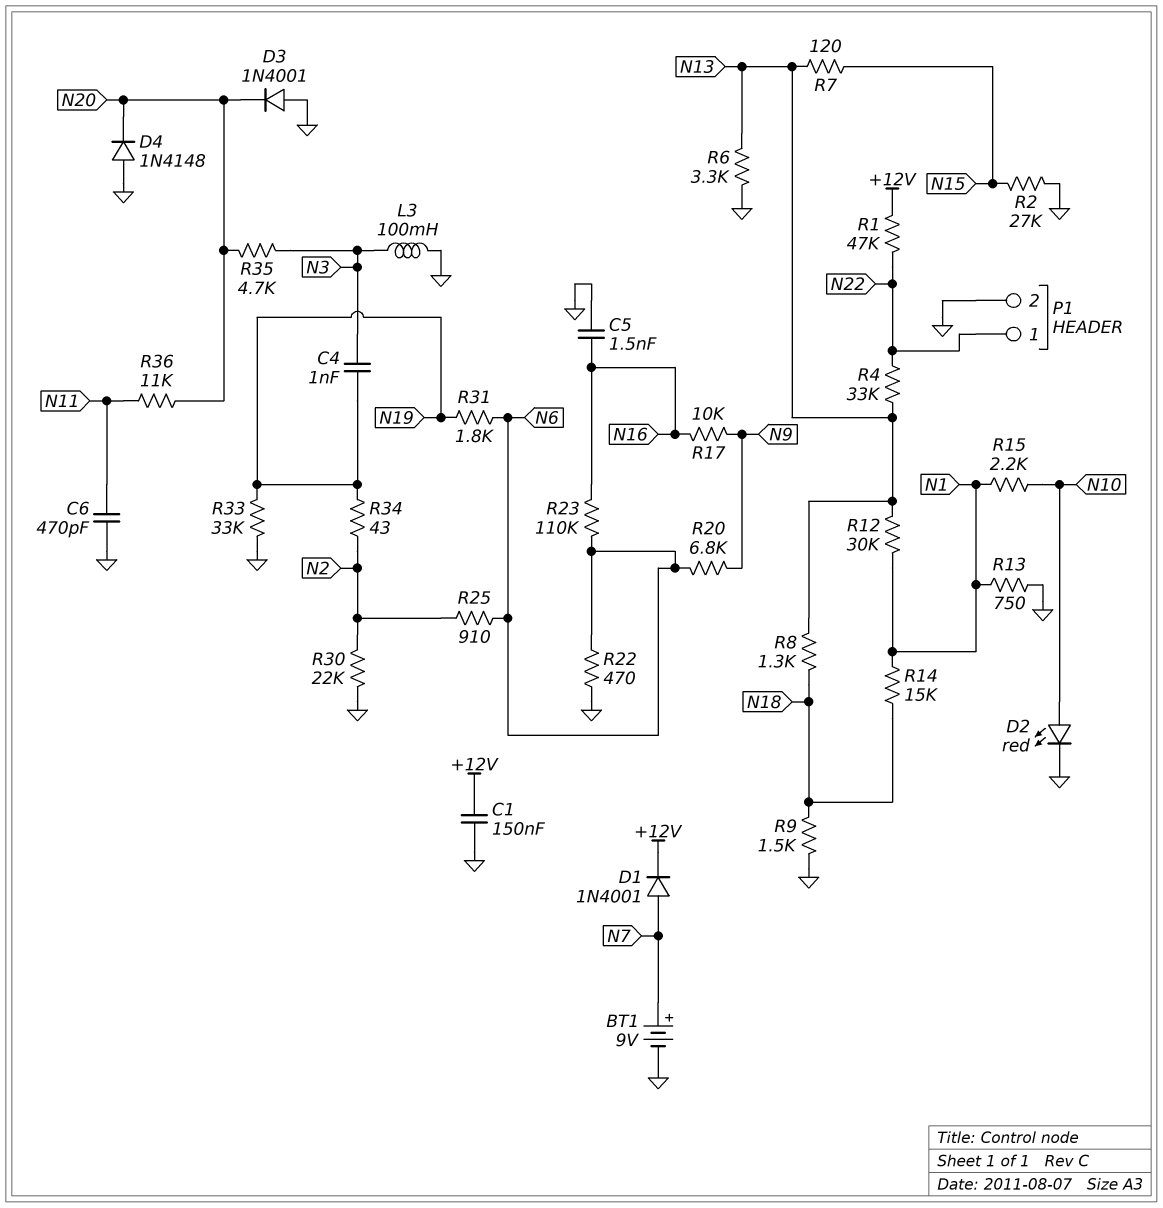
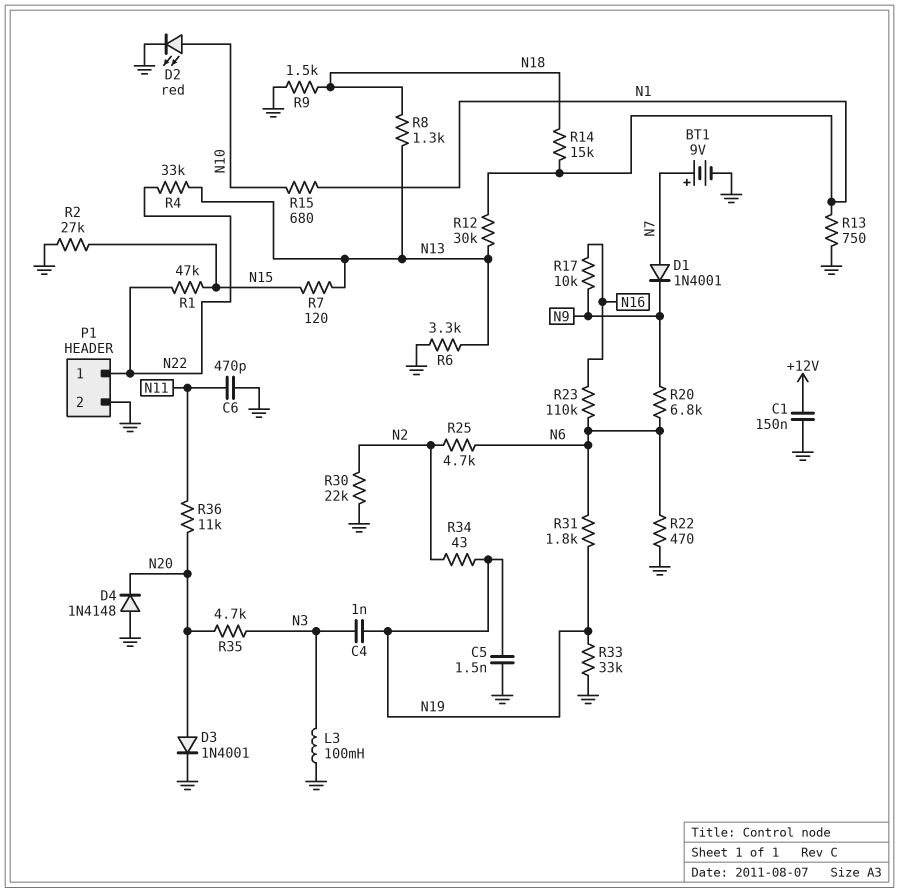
C5: 1.5nF (GND, N16) -> 1.5nF (GND, N19)
D1: diode 1N4001 (A N7, K +12V) -> diode 1N4001 (A N7, K N9)
D3: diode 1N4001 (A GND, K N20) -> diode 1N4001 (A N20, K GND)
R1: 47k (+12V, N22) -> 47k (N15, N22)
R15: 2.2k (N1, N10) -> 680 (N1, N10)
R25: 910 (N2, N6) -> 4.7k (N2, N6)

